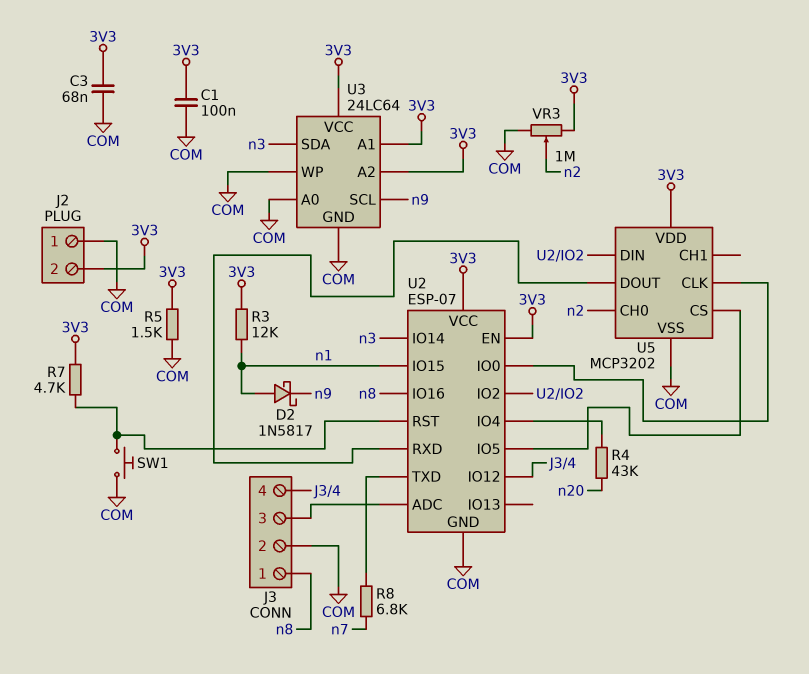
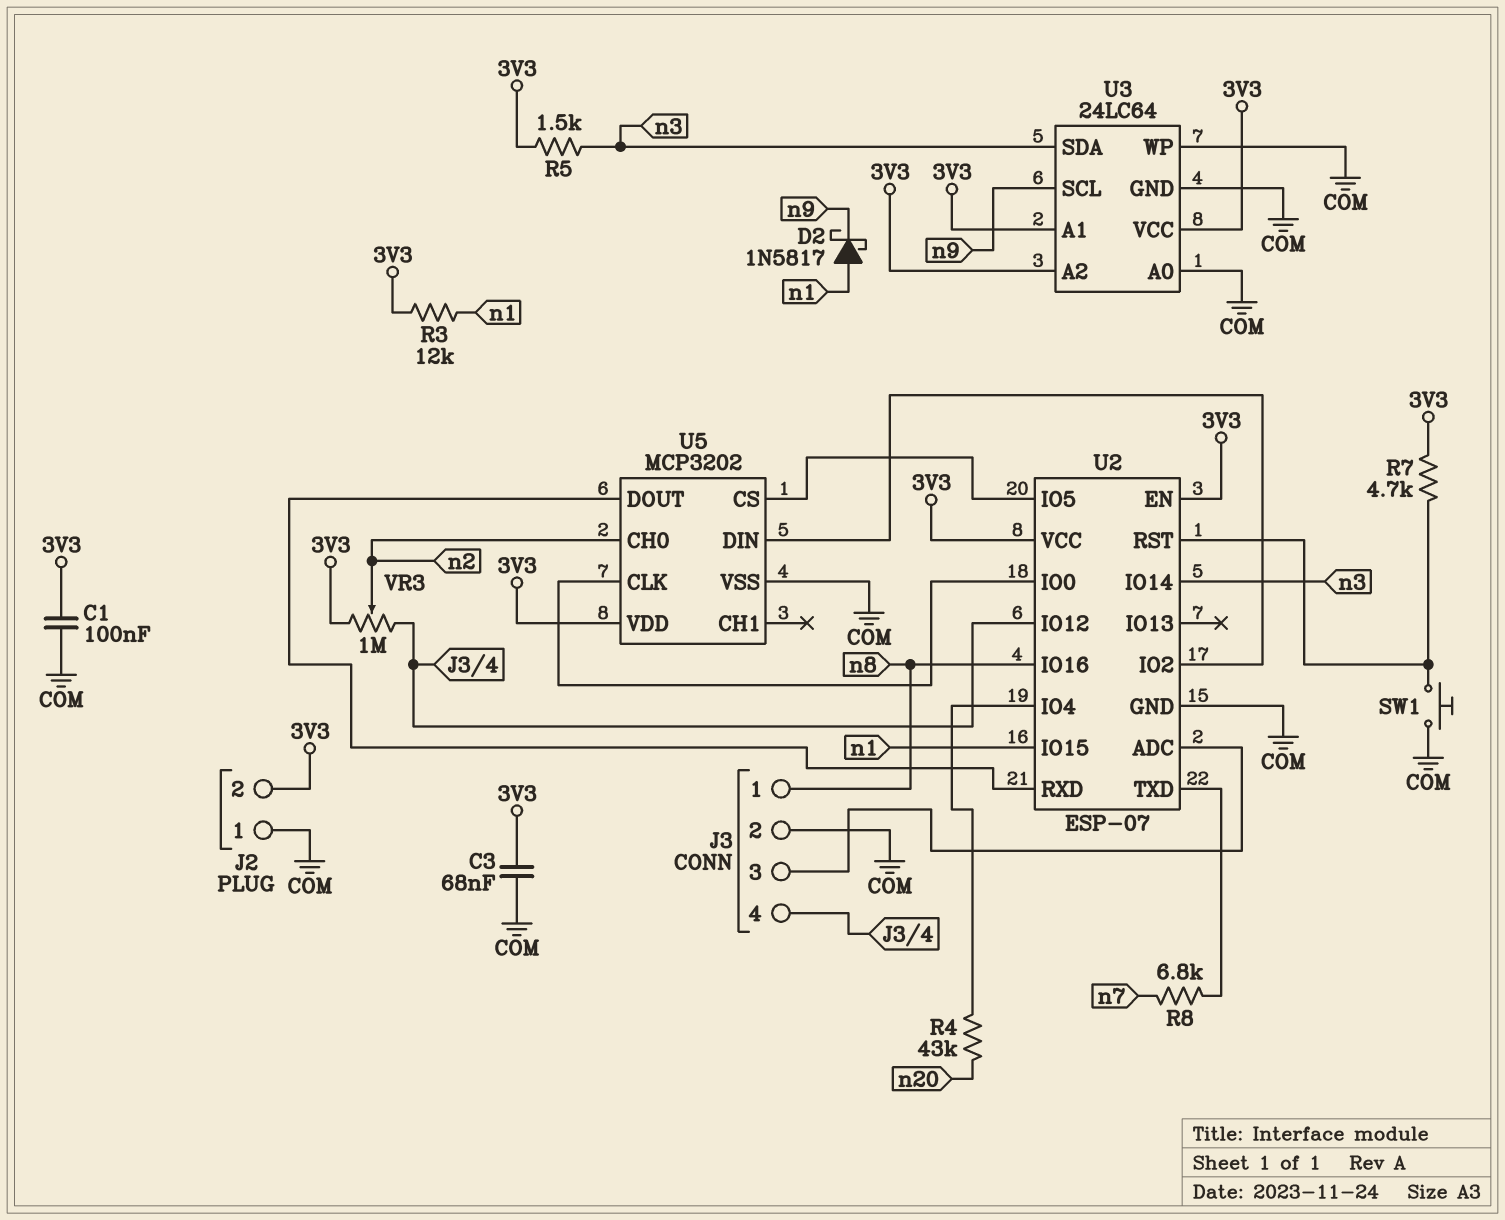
R5: 1.5k (3V3, COM) -> 1.5k (3V3, n3)
VR3: 1M (3V3, COM, wiper n2) -> 1M (3V3, J3/4, wiper n2)

